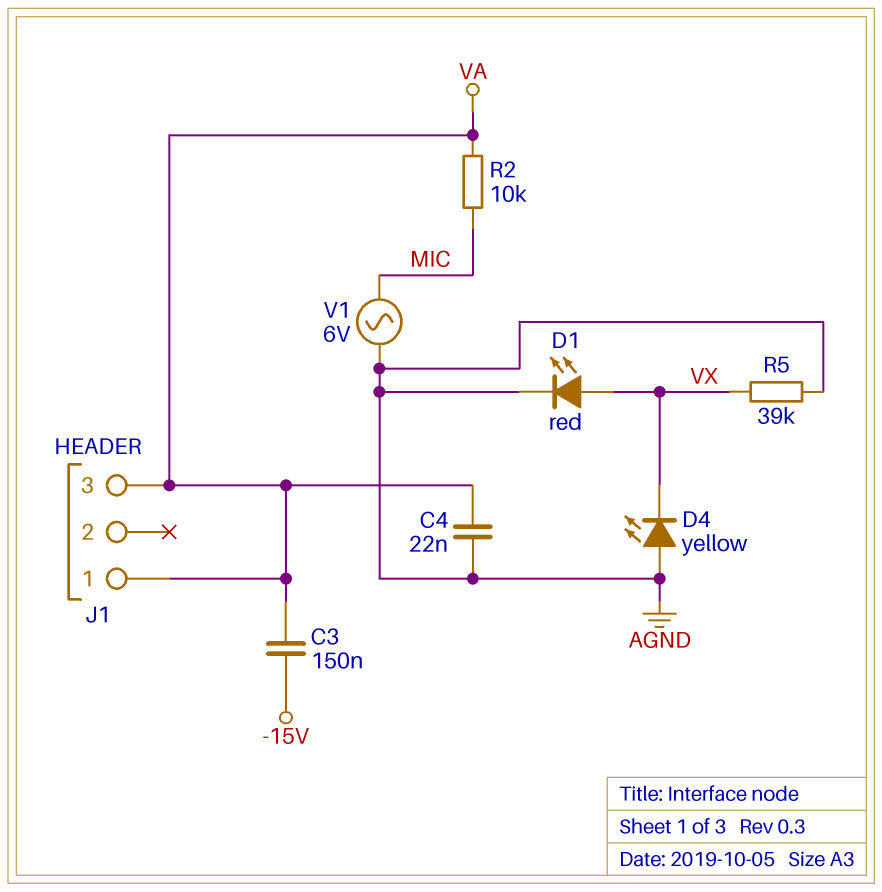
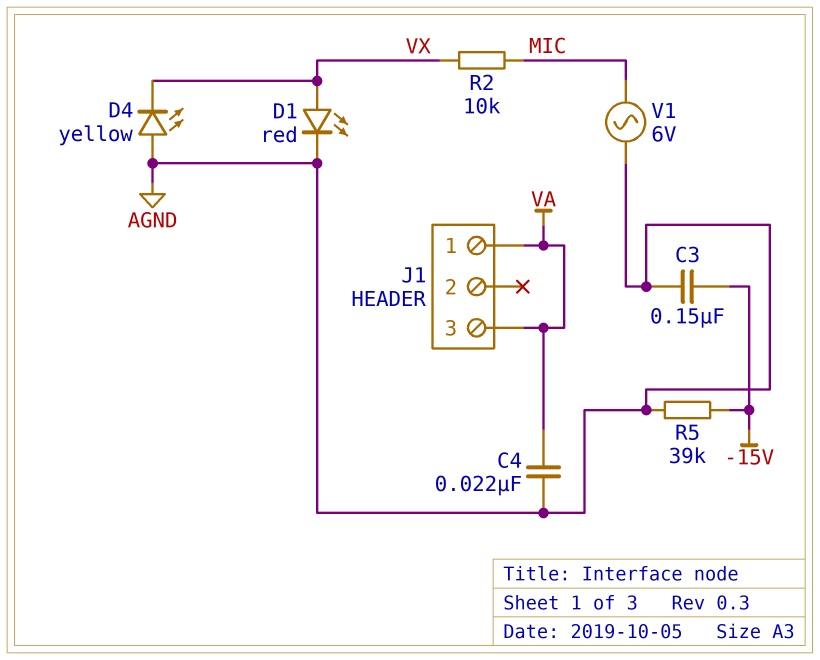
C3: 150nF (-15V, VA) -> 150nF (-15V, AGND)
R2: 10k (MIC, VA) -> 10k (MIC, VX)
R5: 39k (AGND, VX) -> 39k (-15V, AGND)

